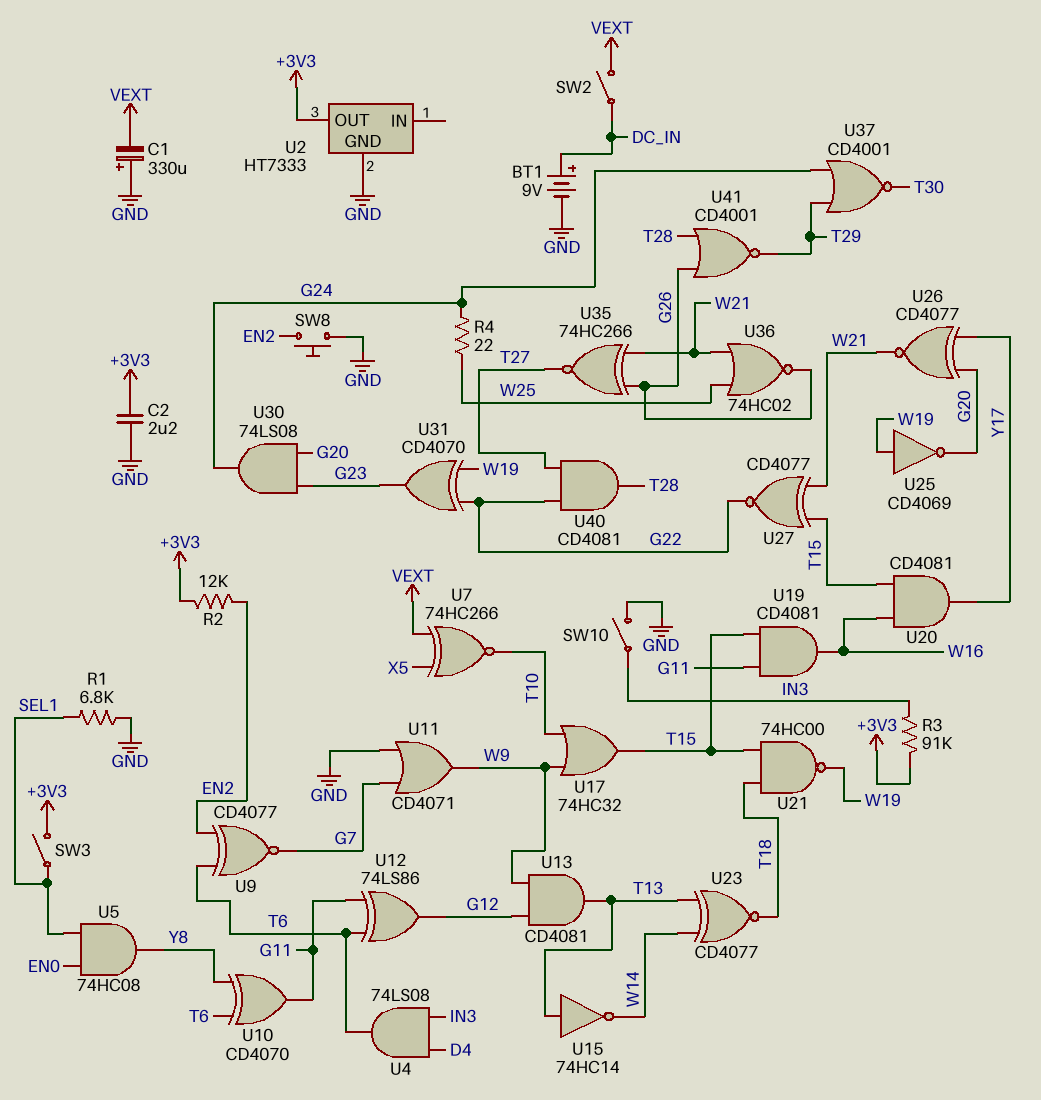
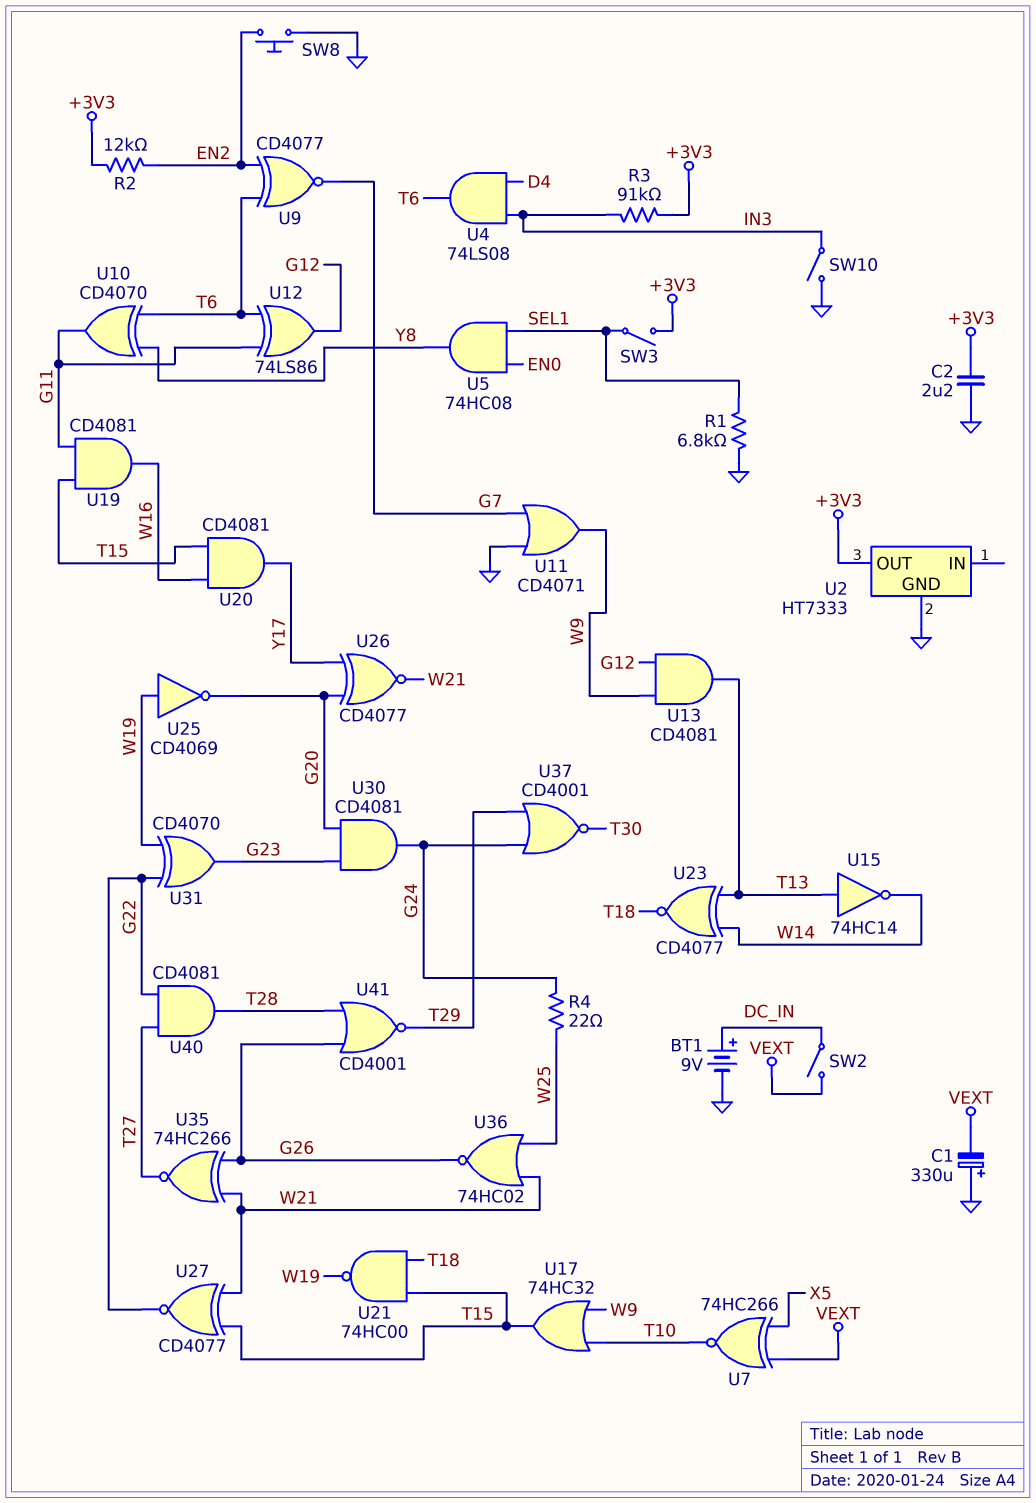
U30: AND 74LS08 (in G20, in G23, out G24) -> AND CD4081 (in G20, in G23, out G24)

